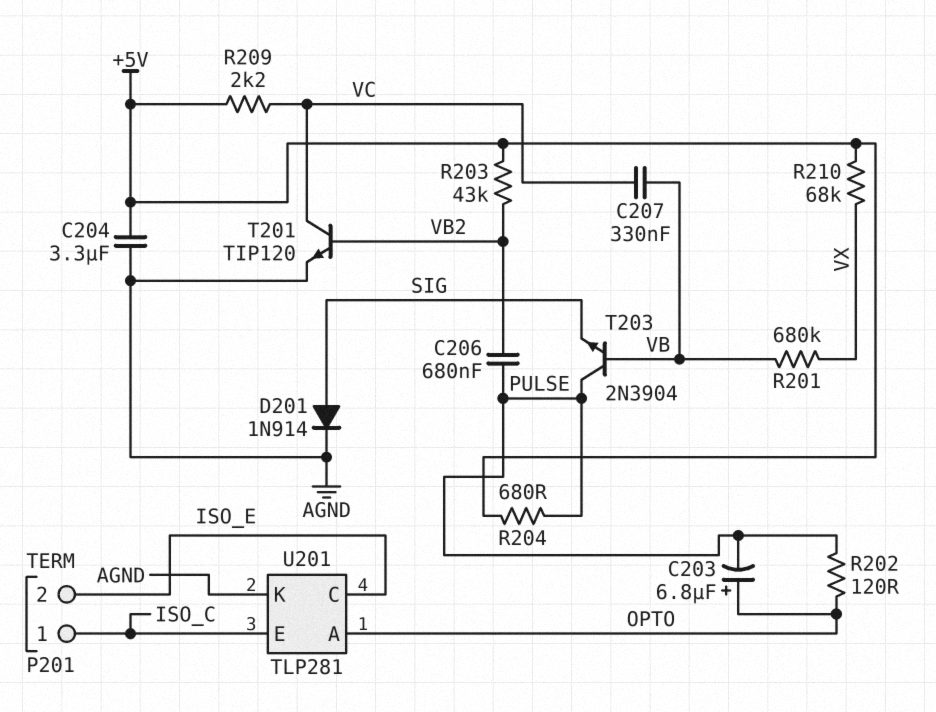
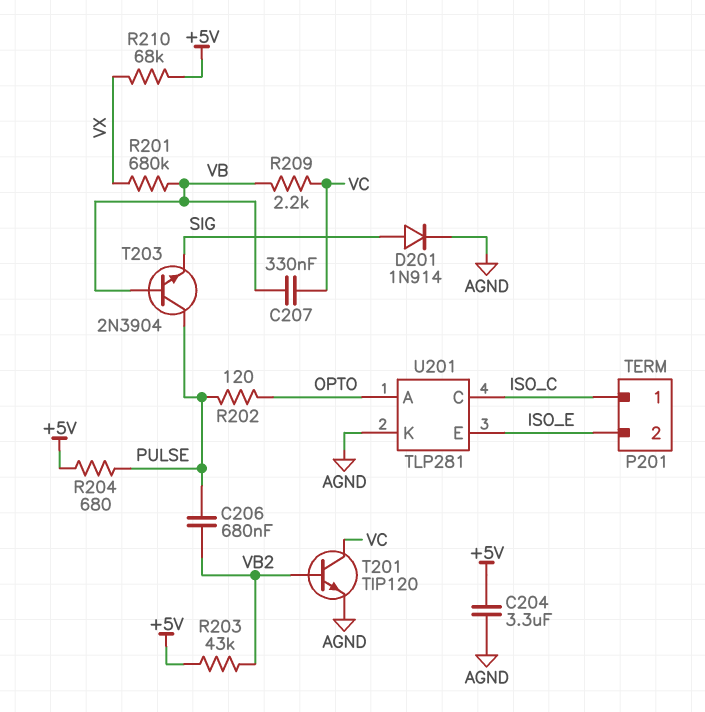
C203: 6.8uF (plus OPTO, minus PULSE) -> none
R209: 2.2k (+5V, VC) -> 2.2k (VB, VC)
U201 pin C: ISO_E -> ISO_C
U201 pin E: ISO_C -> ISO_E

